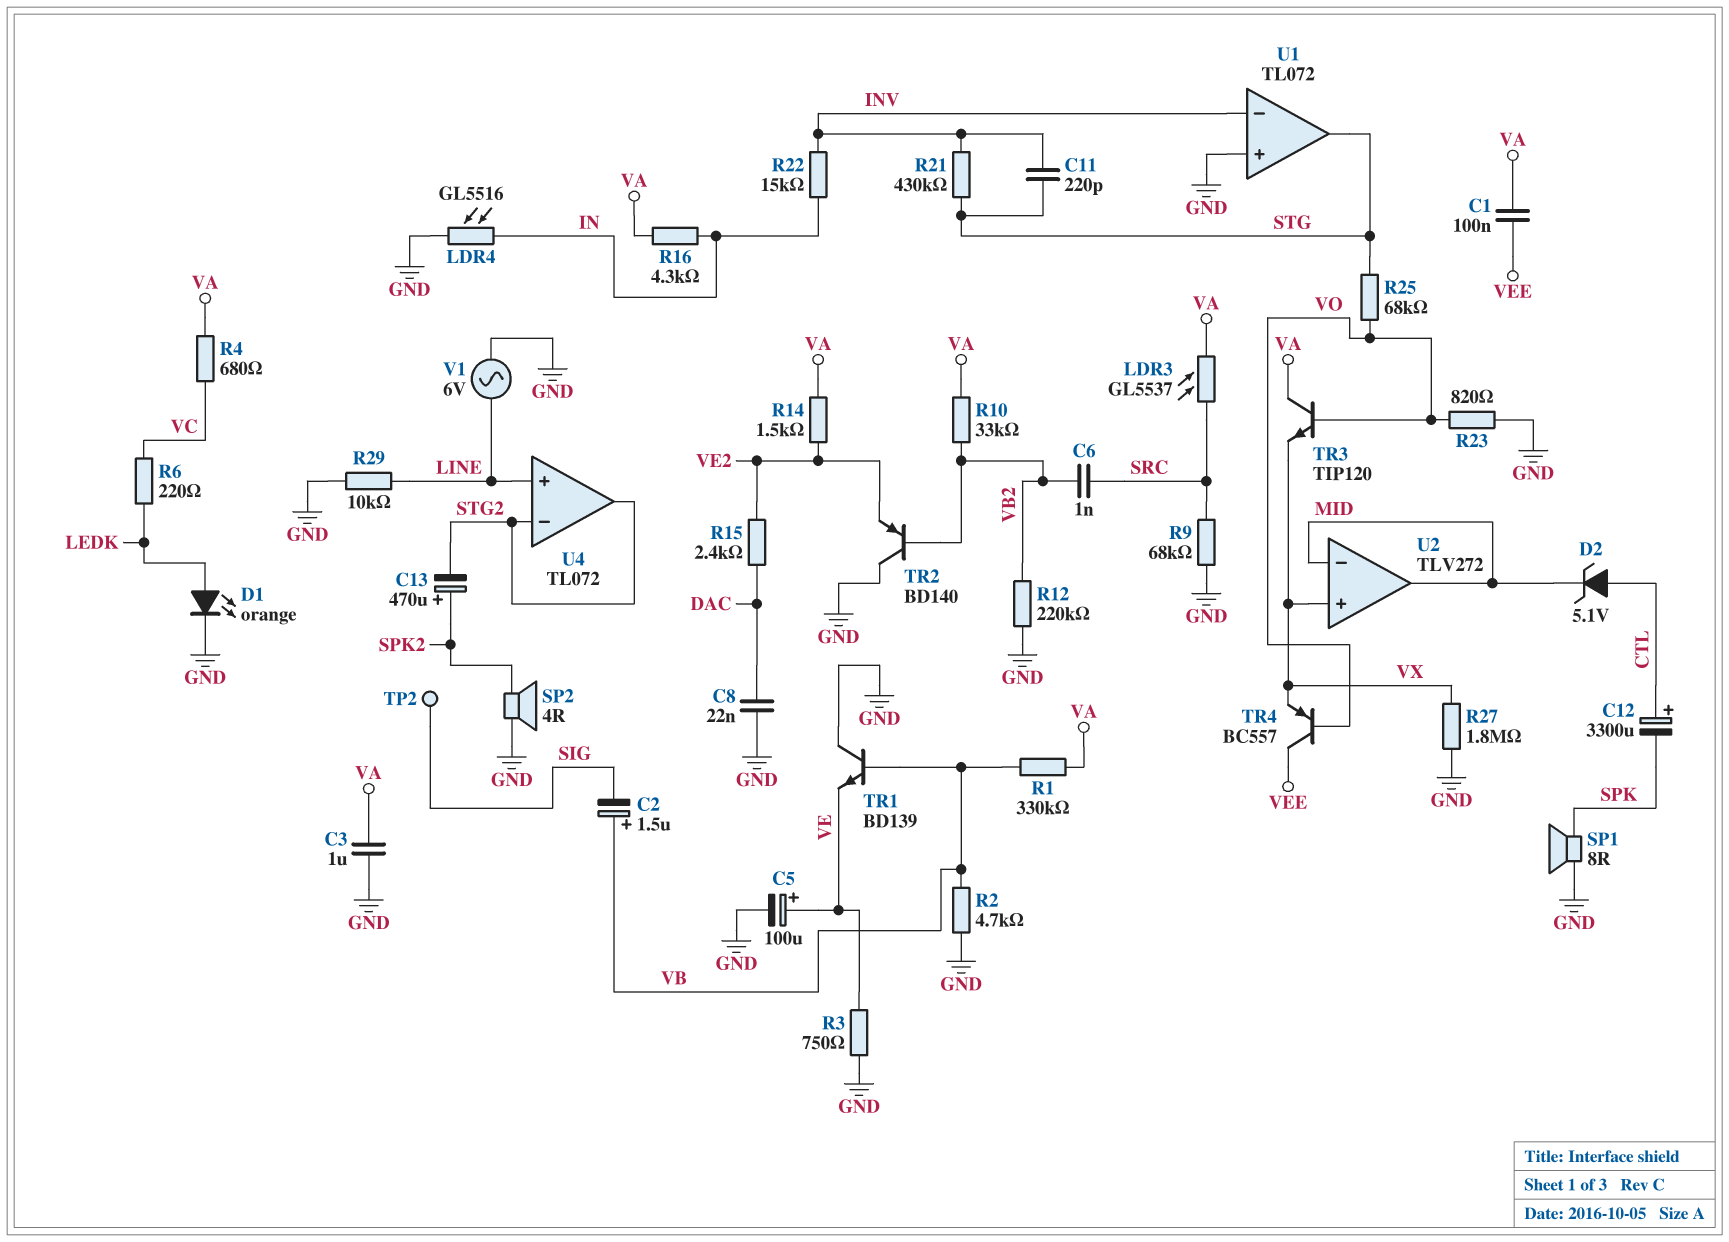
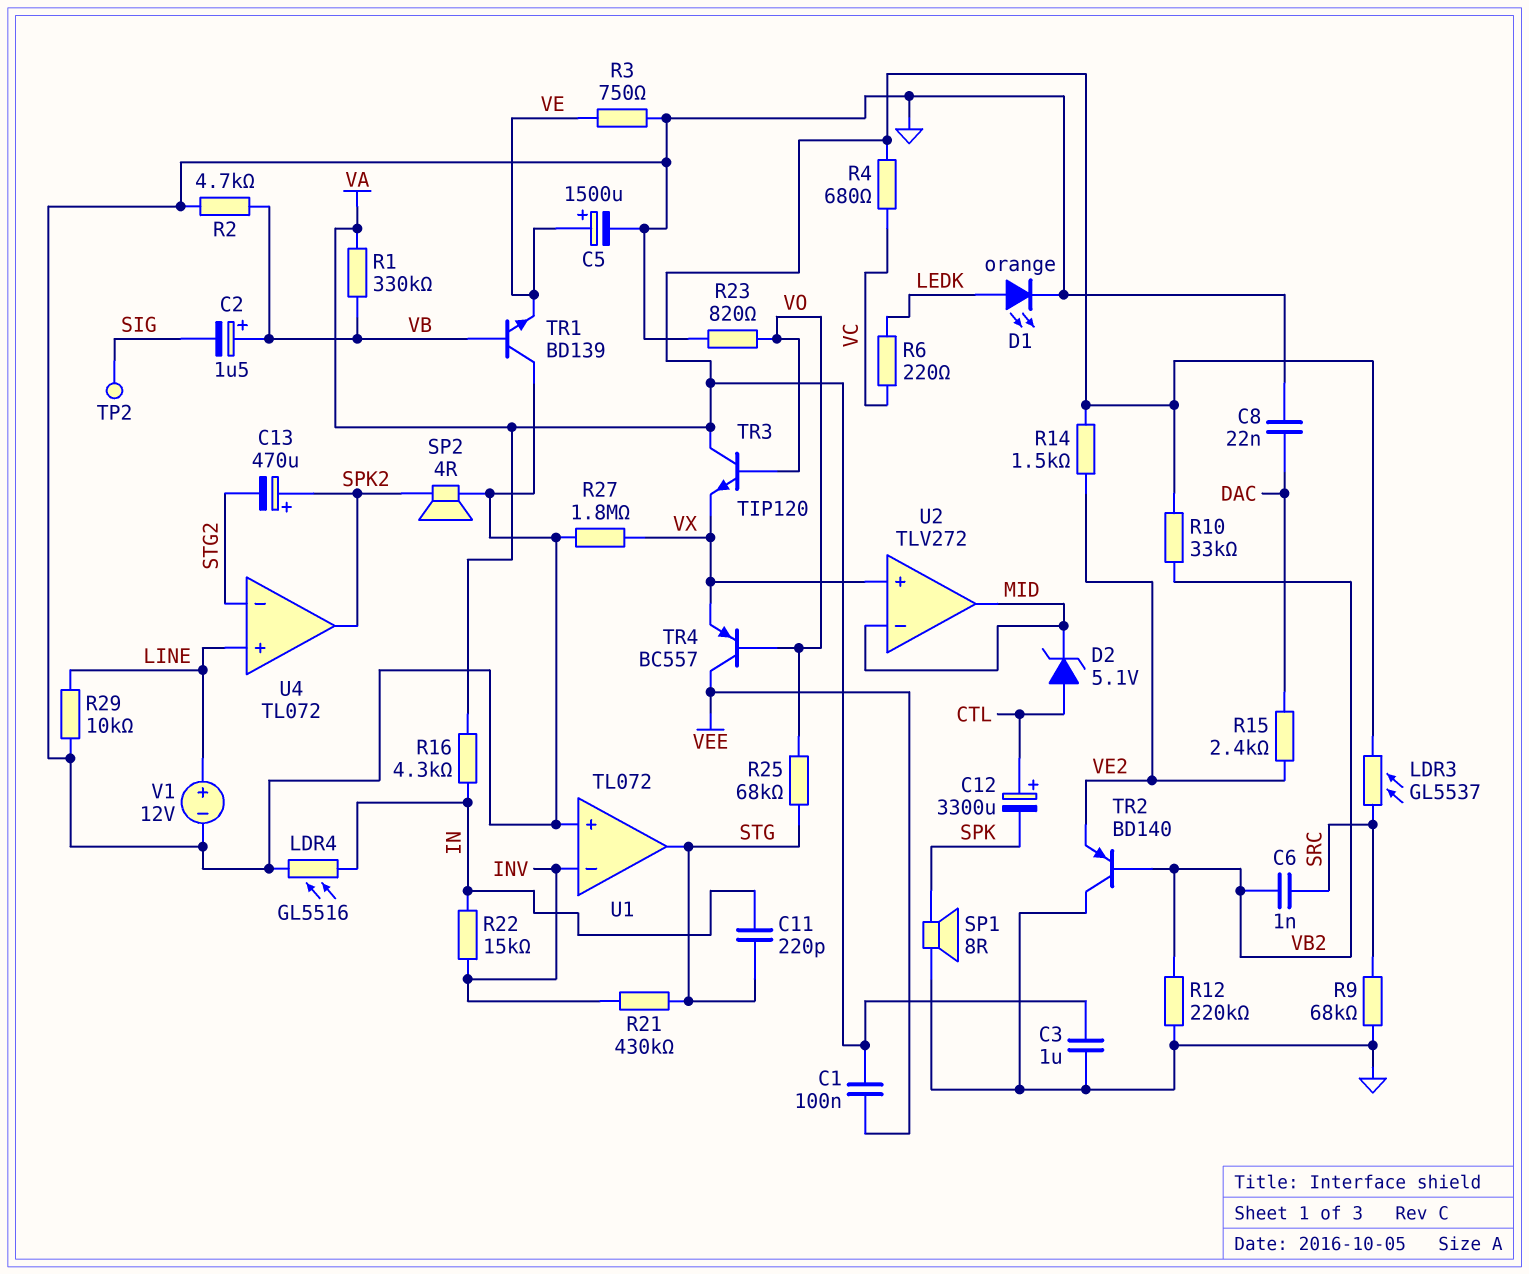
C5: 100uF (plus VE, minus GND) -> 1500uF (plus VE, minus GND)
C11: 220pF (INV, STG) -> 220pF (IN, STG)
U4 pin out: STG2 -> SPK2
V1: AC 6V (GND, LINE) -> 12V (plus LINE, minus GND)

